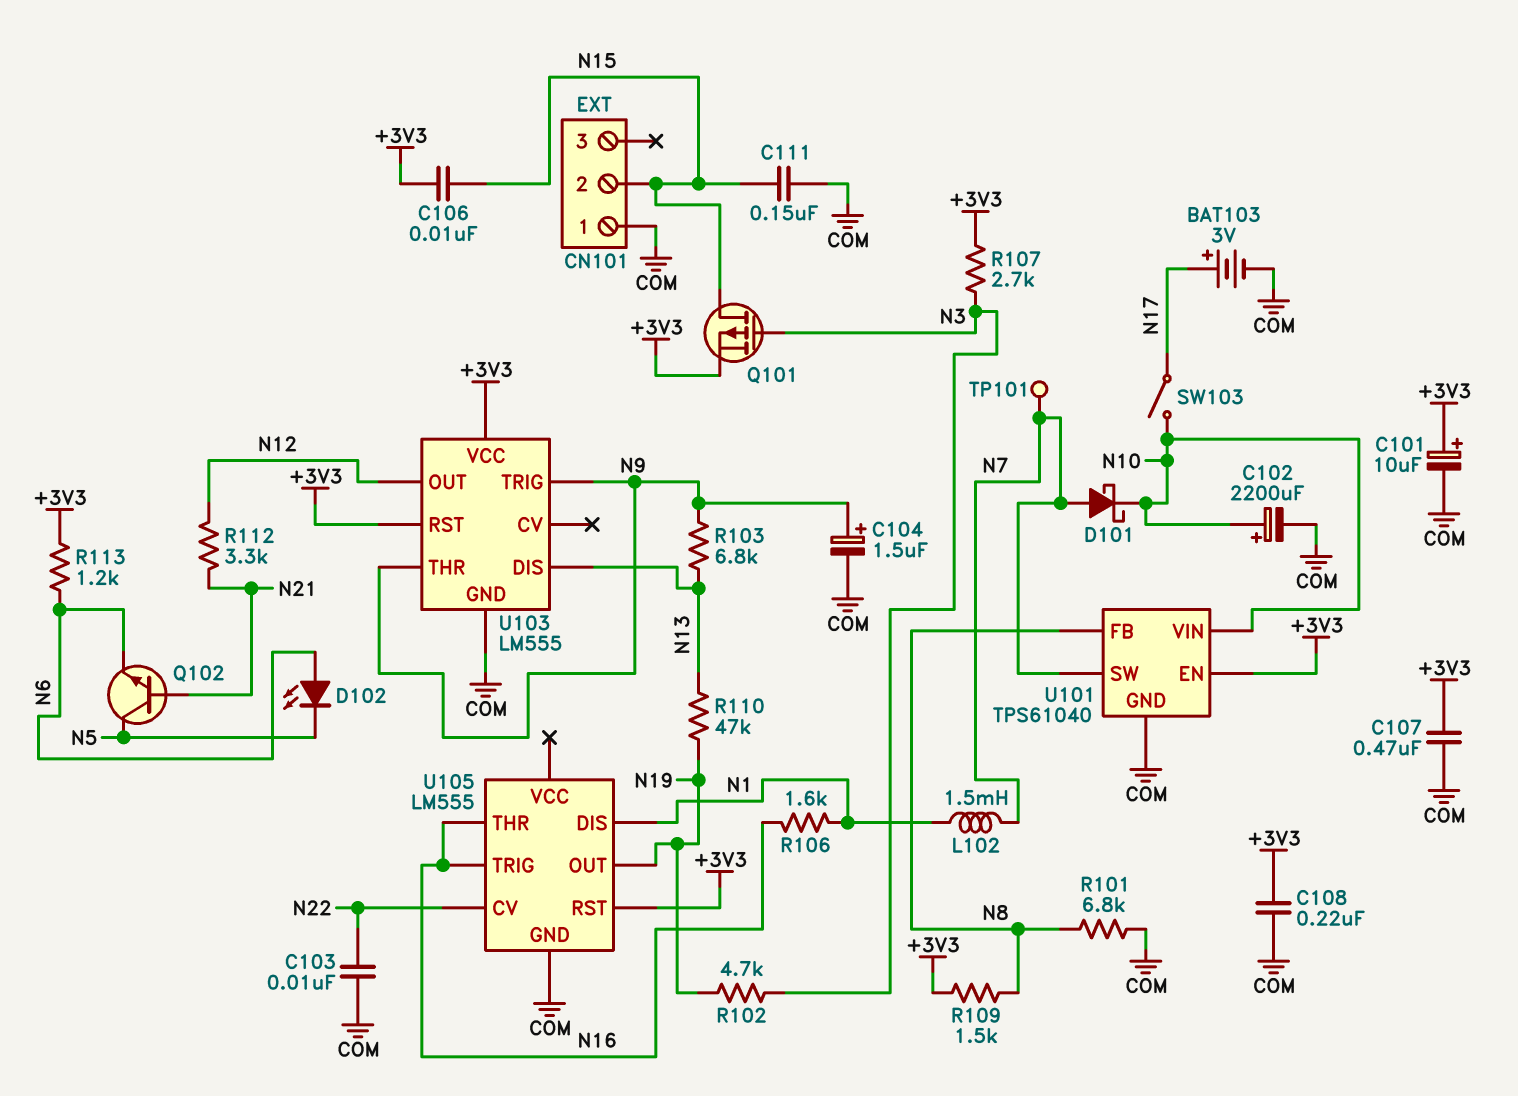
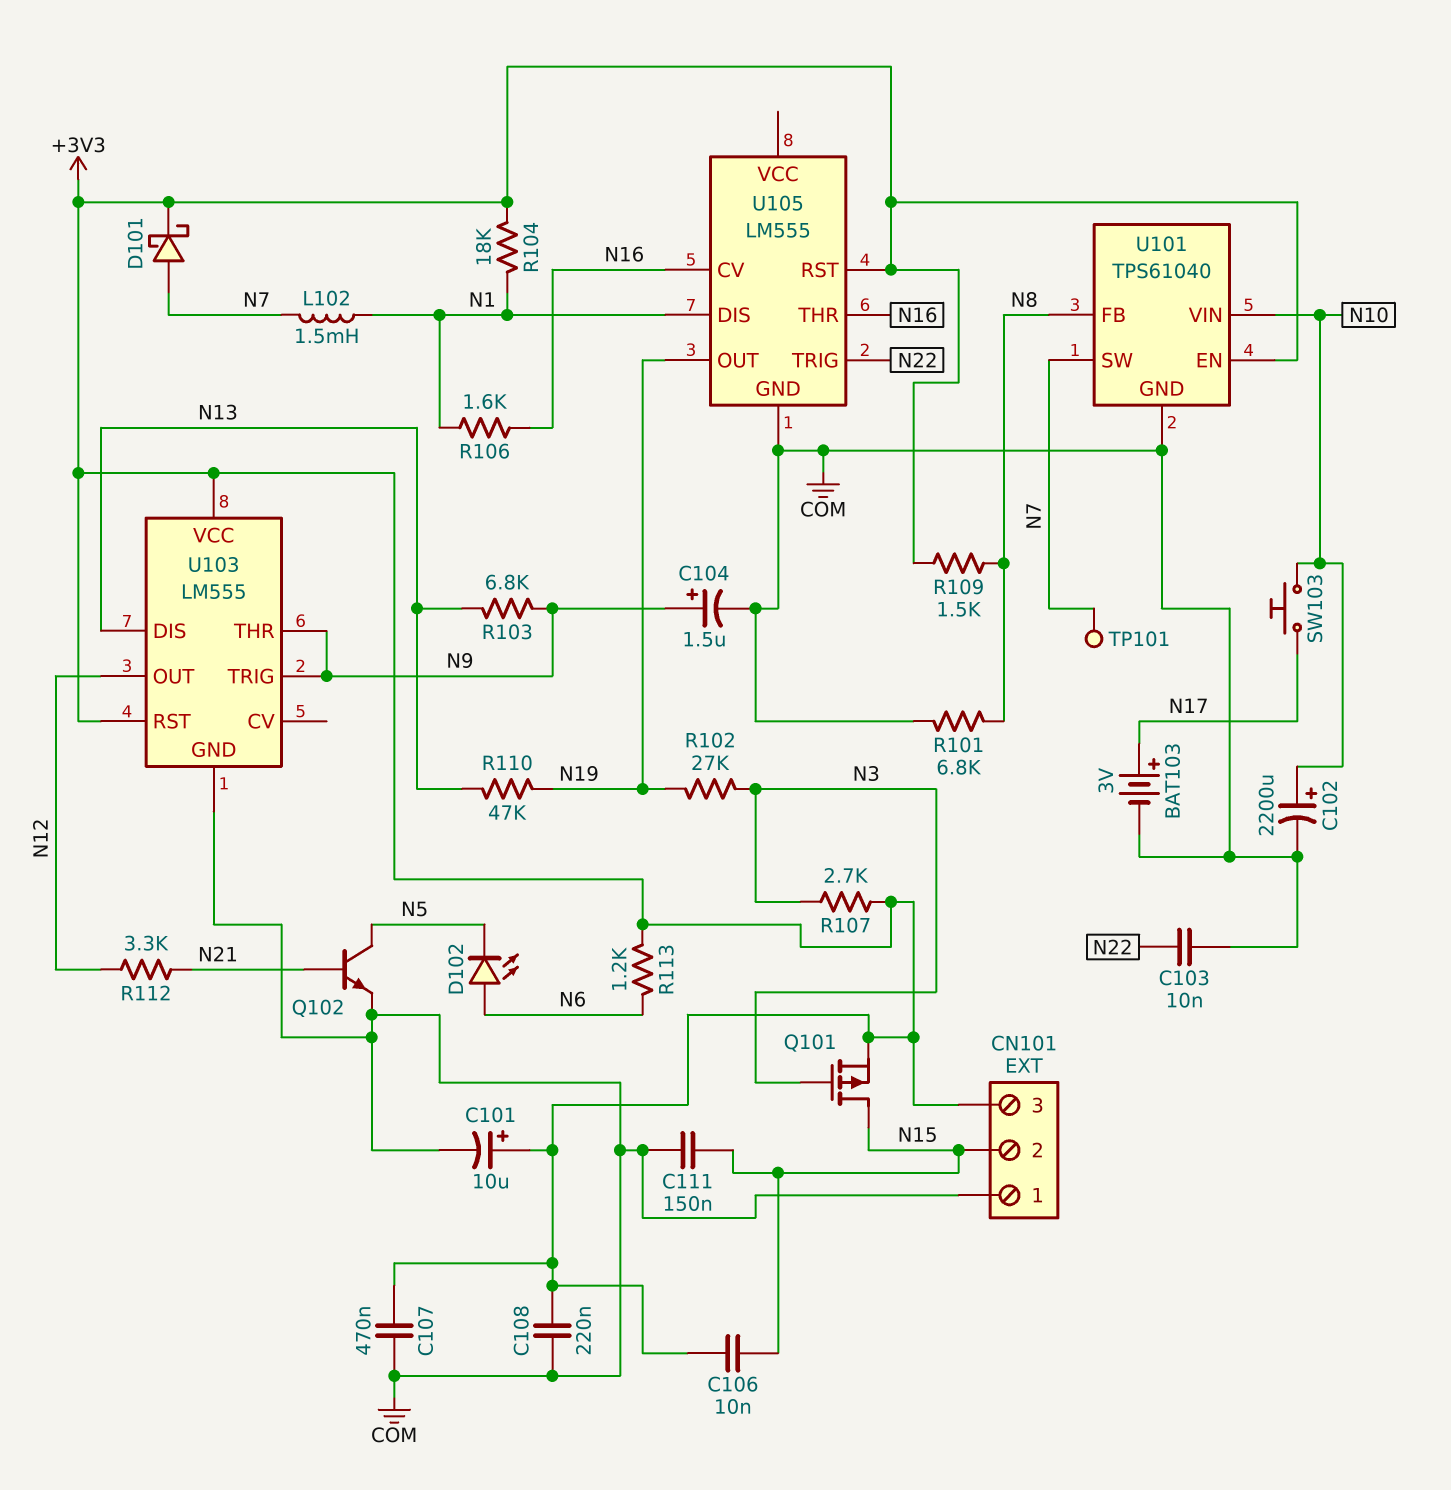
CN101 pin 3: none -> +3V3
D101: schottky (A N7, K N10) -> schottky (A N7, K +3V3)
Q102: NPN (B N21, C N5, E N6) -> NPN (B N21, C N5, E COM)
R102: 4.7k (N3, N19) -> 27k (N3, N19)
R104: none -> 18k (+3V3, N1)
SW103: switch (N10, N17) -> button (N10, N17)
U105 pin CV: N22 -> N16
U105 pin TRIG: N16 -> N22

